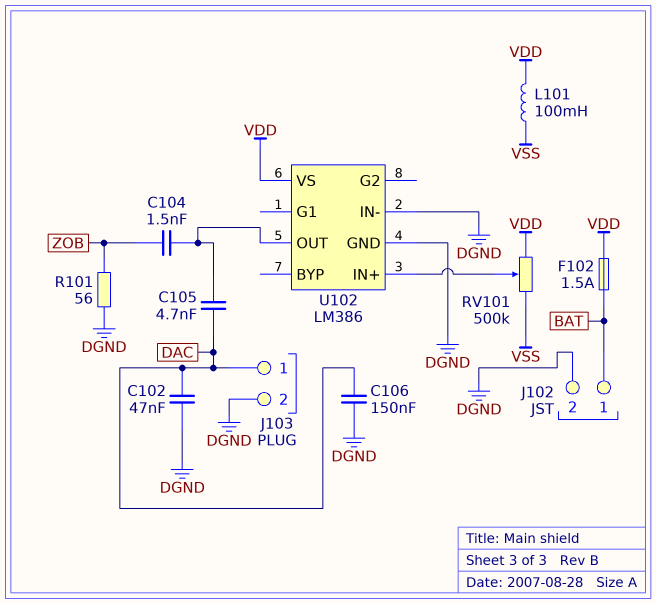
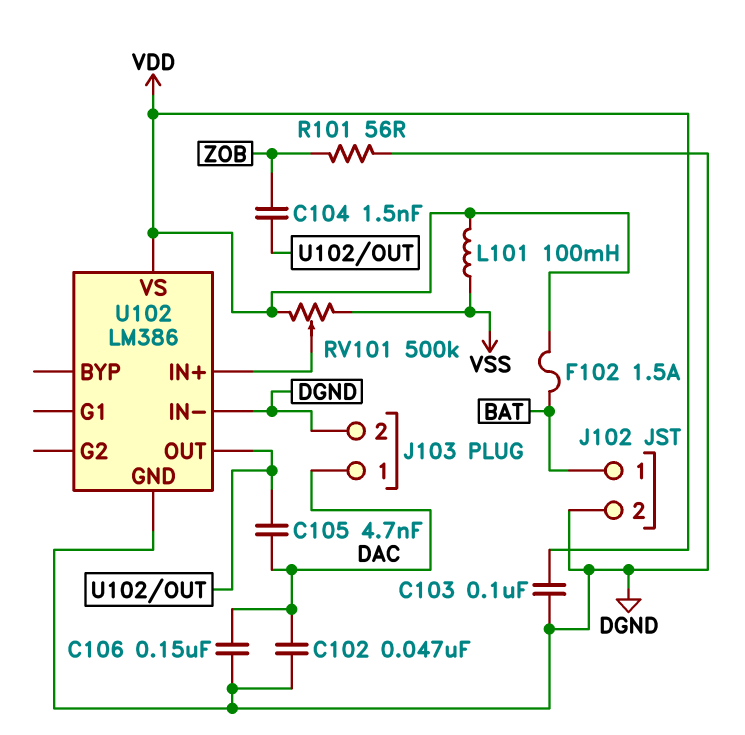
C103: none -> 100nF (DGND, VDD)

